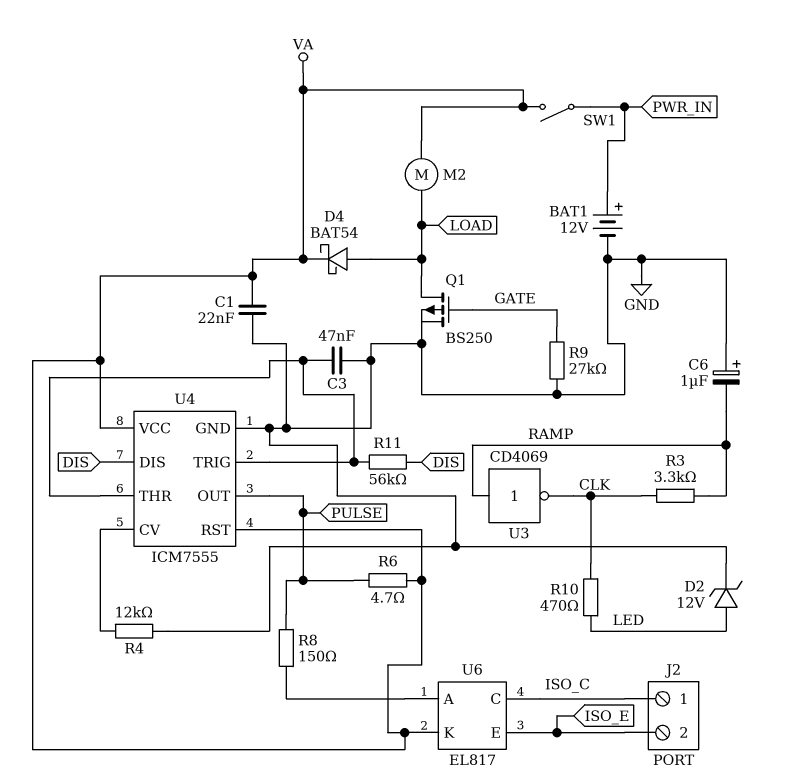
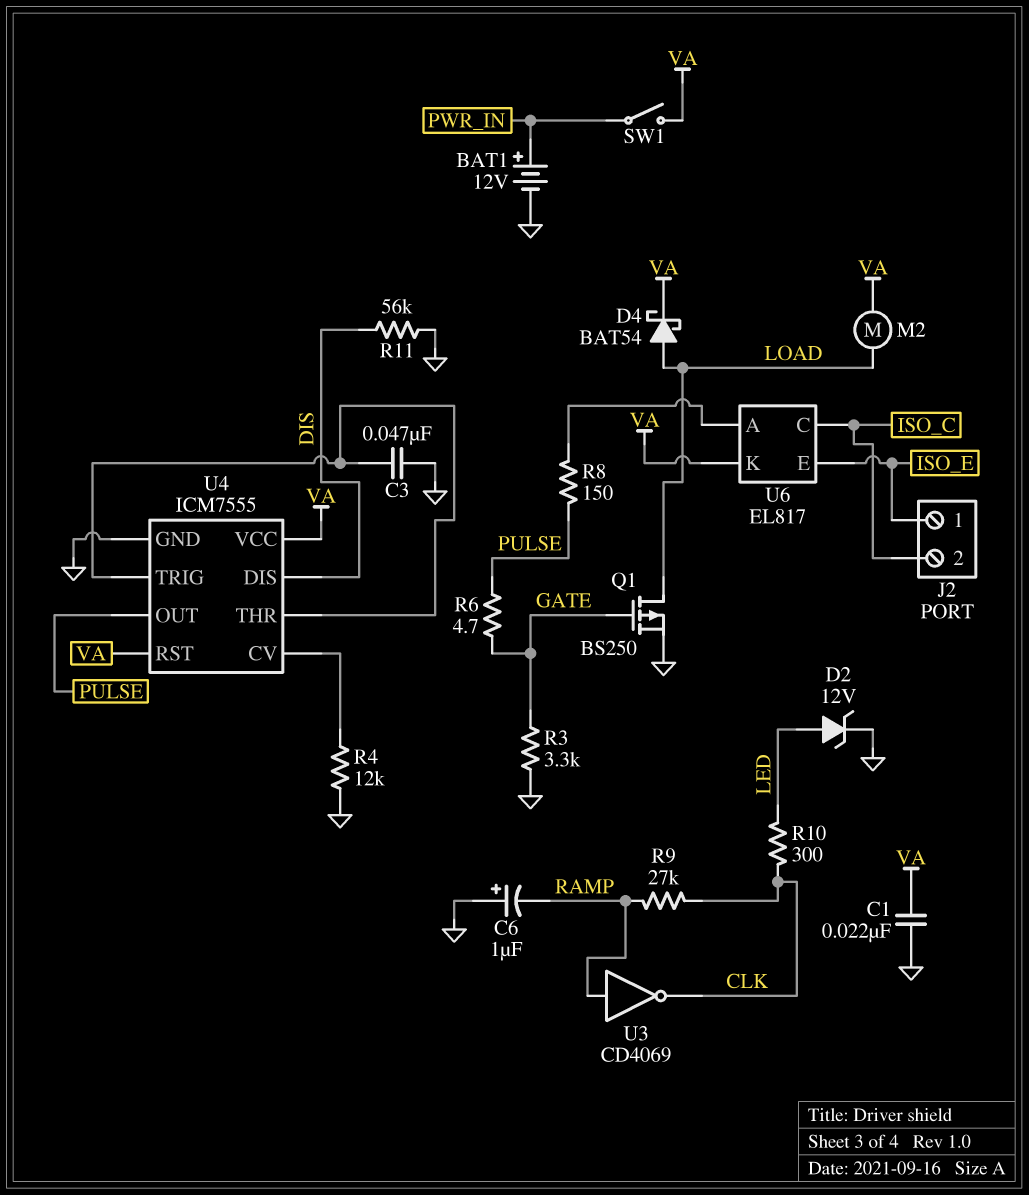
J2 pin 1: ISO_C -> ISO_E
J2 pin 2: ISO_E -> ISO_C
R3: 3.3k (CLK, RAMP) -> 3.3k (GATE, GND)
R6: 4.7 (PULSE, VA) -> 4.7 (GATE, PULSE)
R9: 27k (GATE, GND) -> 27k (CLK, RAMP)
R10: 470 (CLK, LED) -> 300 (CLK, LED)
R11: 56k (DIS, U4/THR) -> 56k (DIS, GND)

